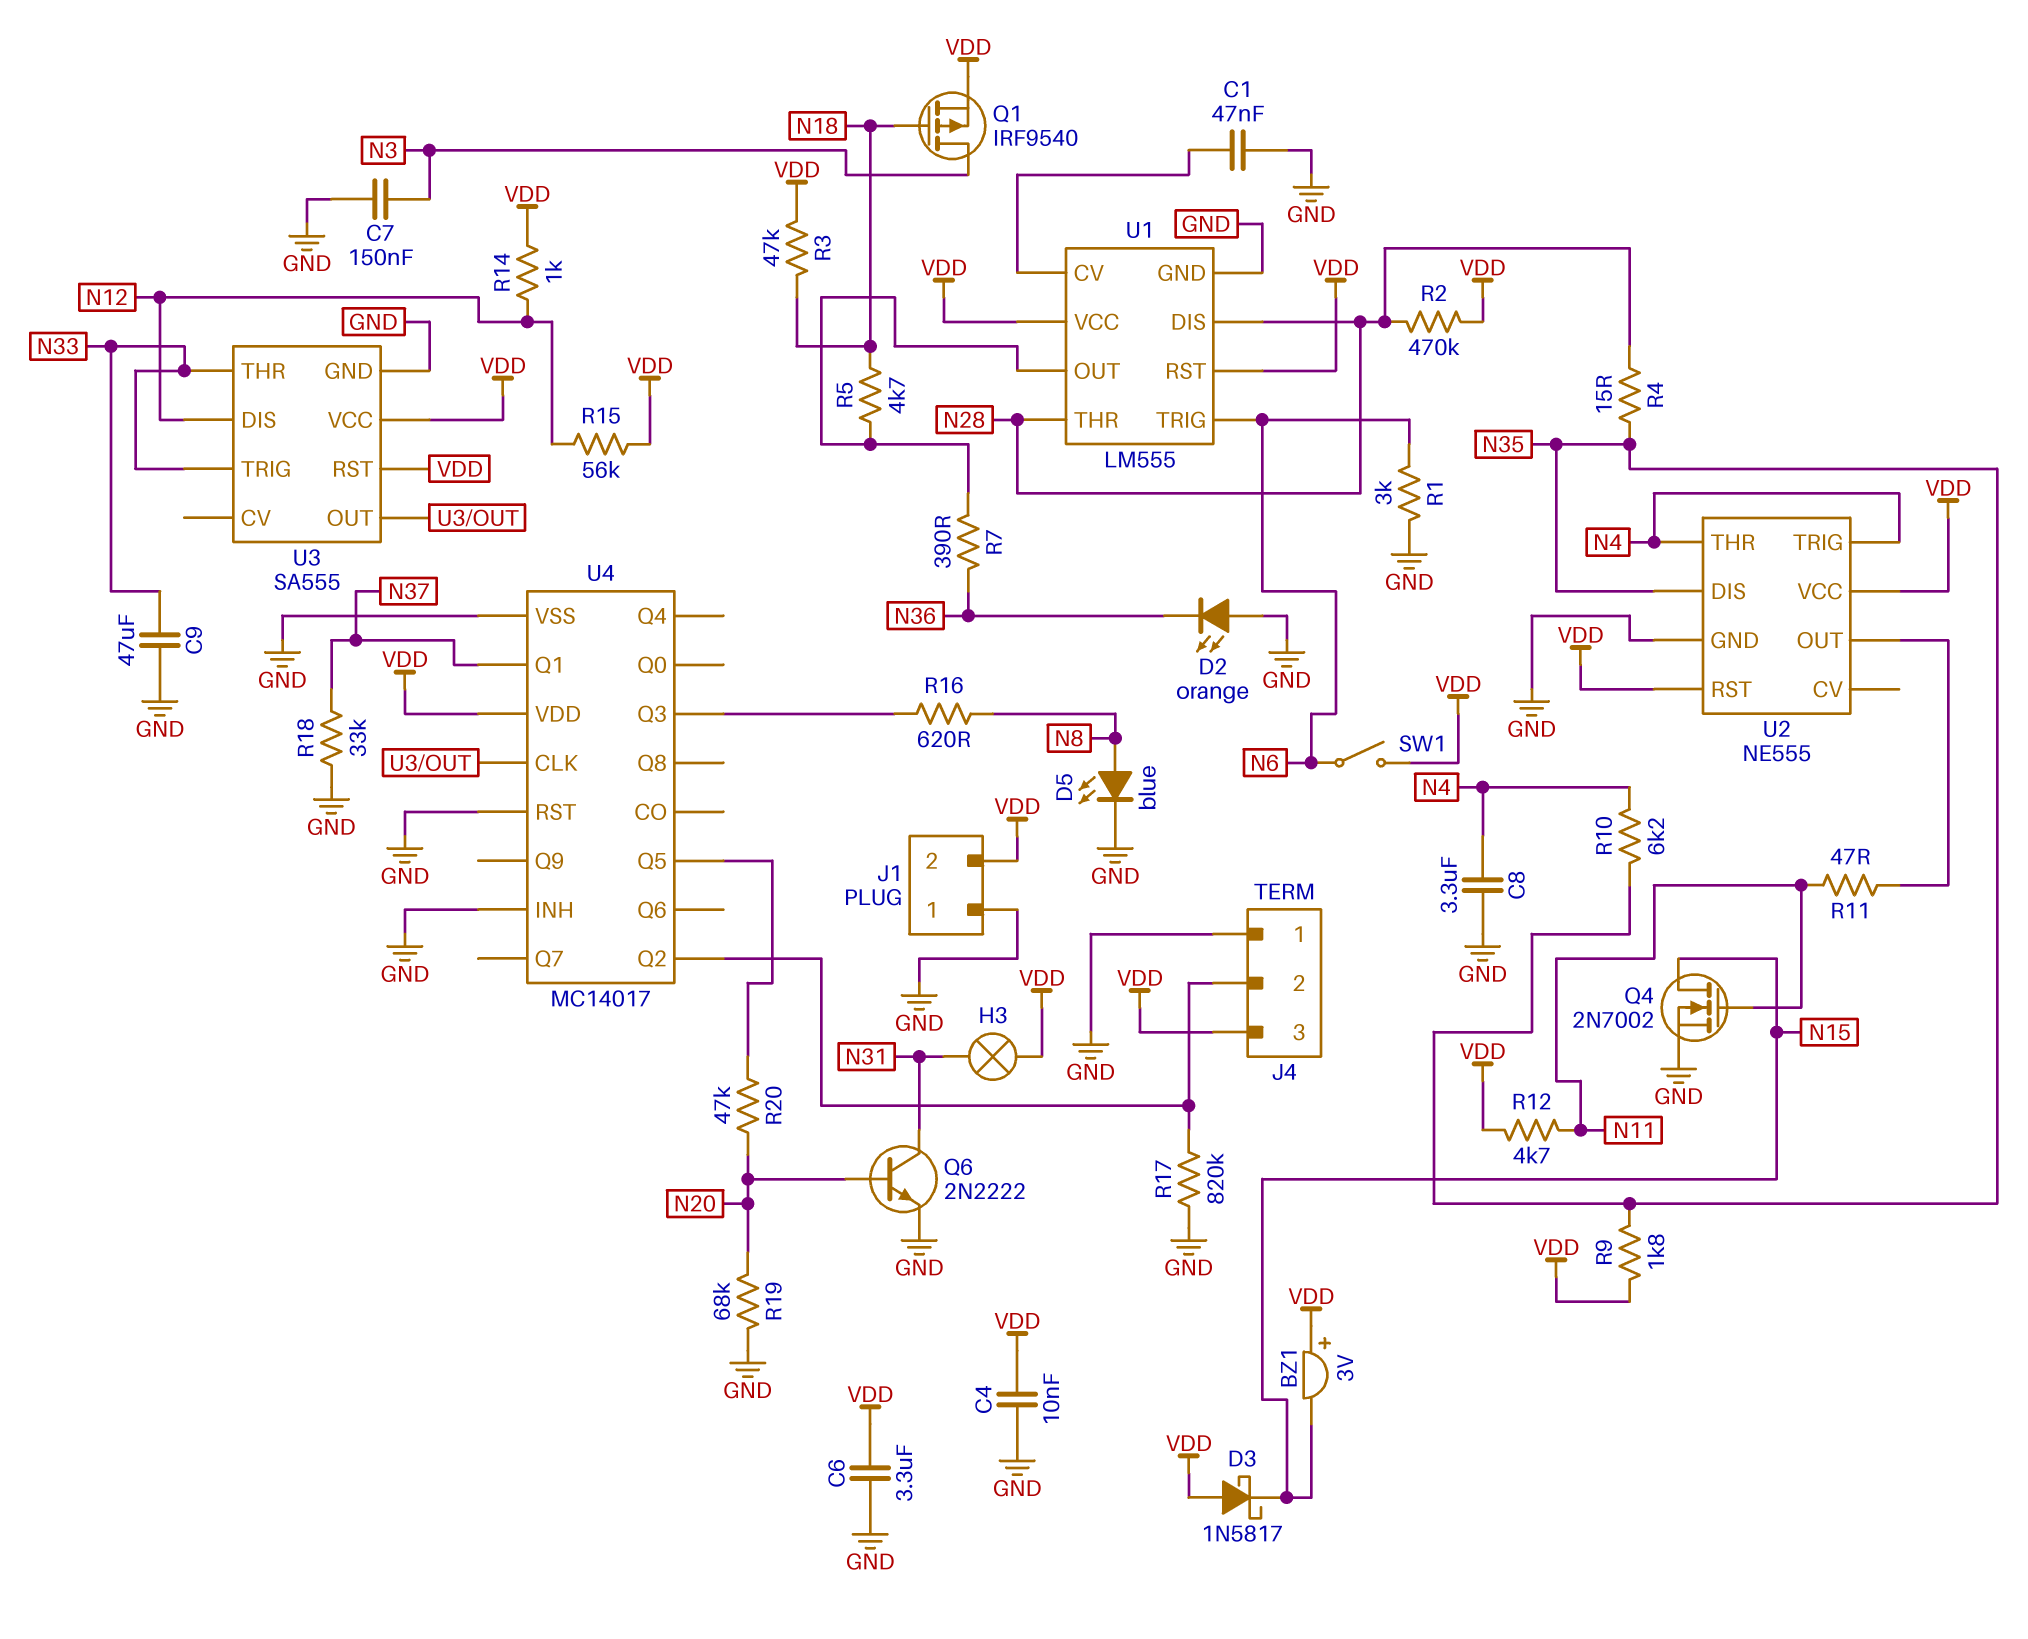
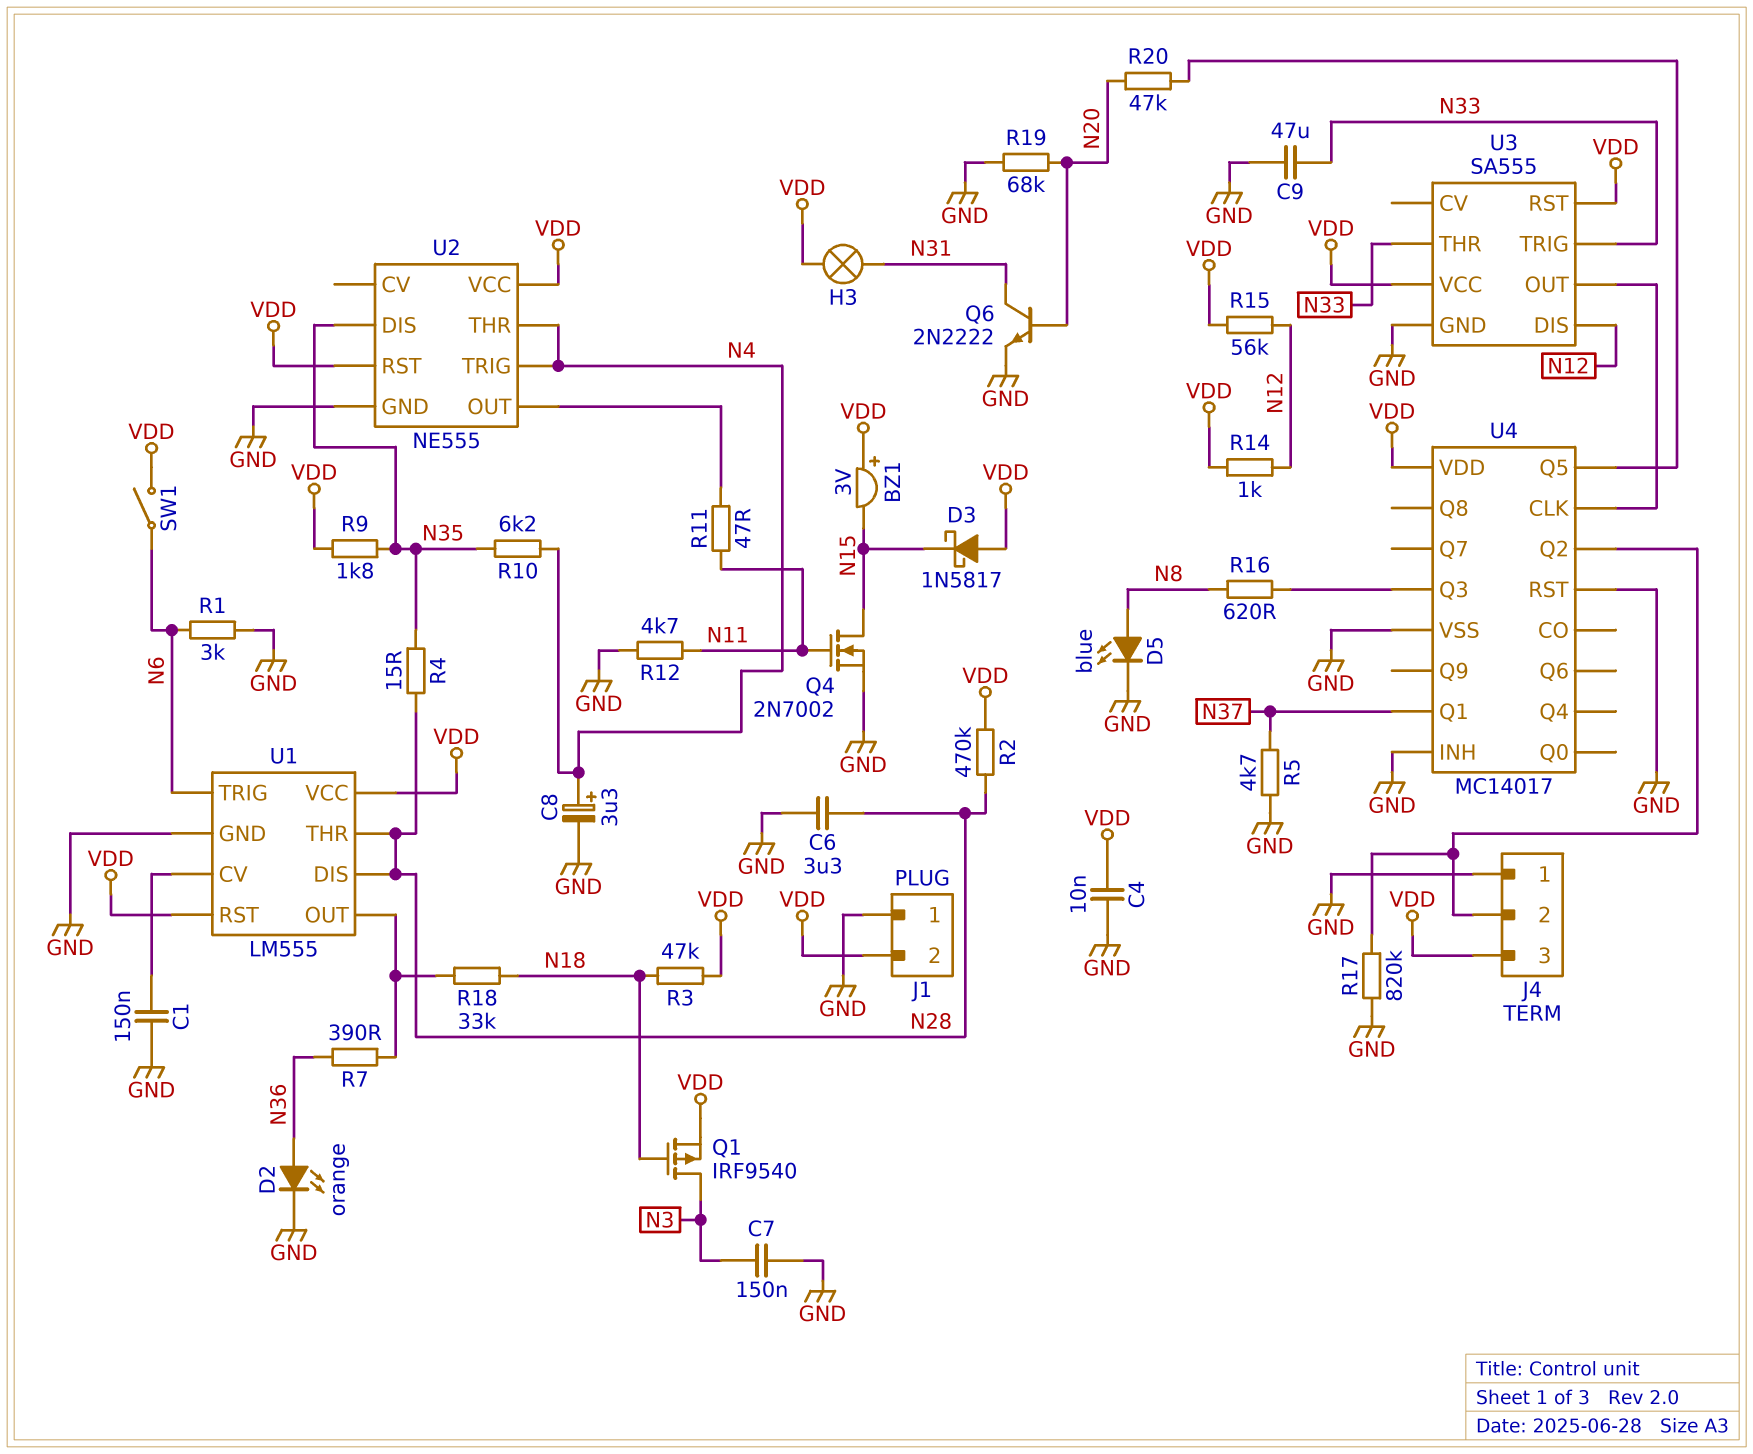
C1: 47nF (GND, U1/CV) -> 150nF (GND, U1/CV)
C6: 3.3uF (GND, VDD) -> 3.3uF (GND, N28)
C8: 3.3uF (GND, N4) -> 3.3uF (plus N4, minus GND)
D2: LED orange (A GND, K N36) -> LED orange (A N36, K GND)
R5: 4.7k (N18, U1/OUT) -> 4.7k (GND, N37)
R12: 4.7k (N11, VDD) -> 4.7k (GND, N11)
R18: 33k (GND, N37) -> 33k (N18, U1/OUT)

